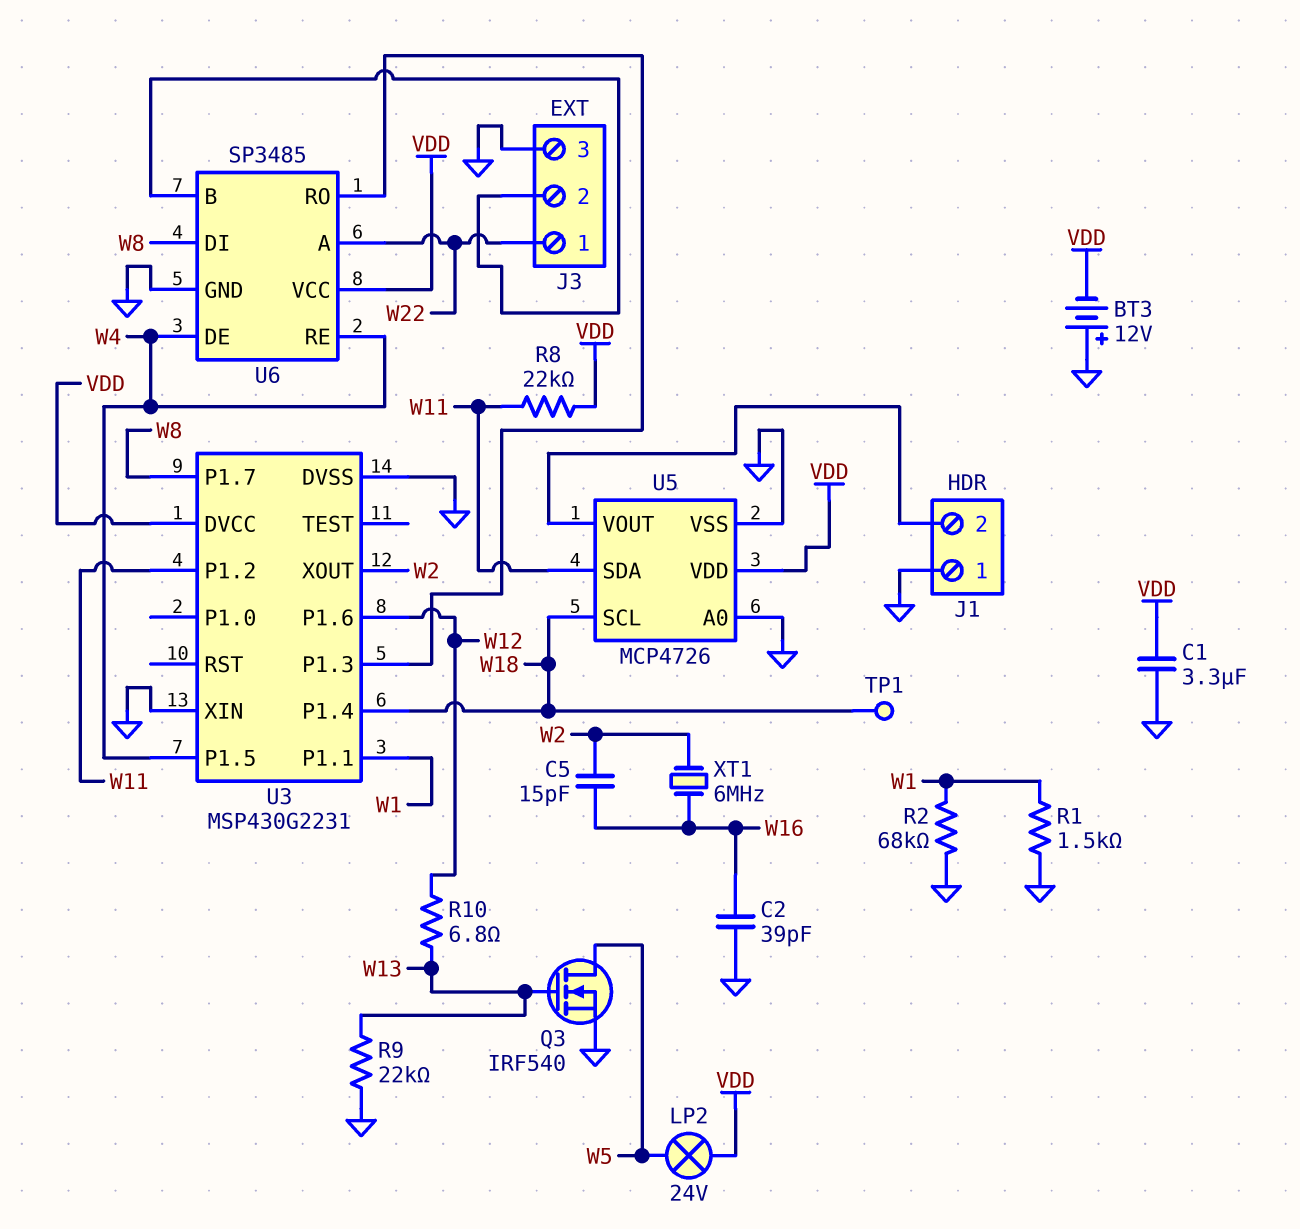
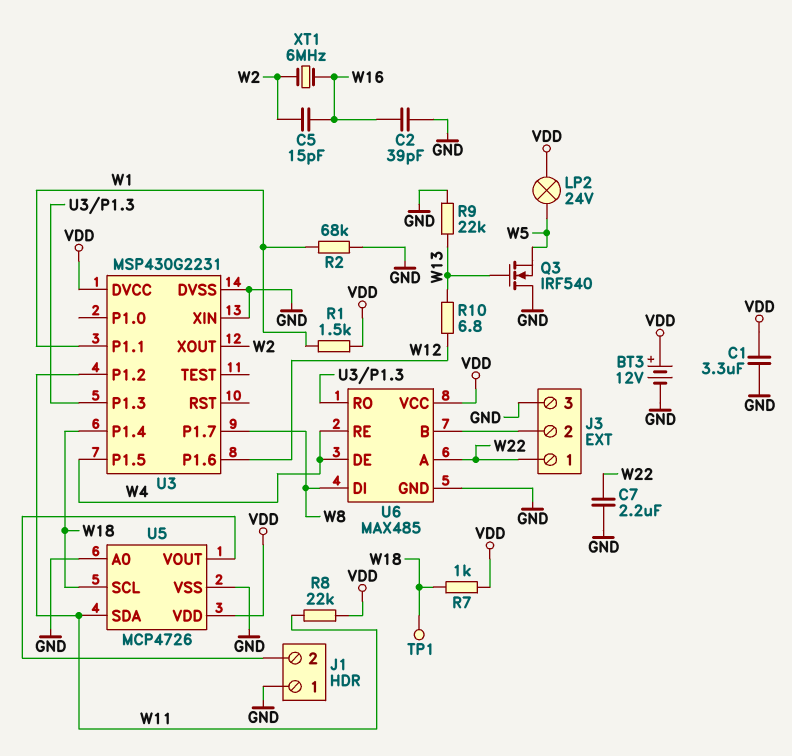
BT3: 12V (plus GND, minus VDD) -> 12V (plus VDD, minus GND)
C7: none -> 2.2uF (GND, W22)
Q3: NMOS IRF540 (G W13, D W5, S GND) -> NMOS IRF540 (G W13, D GND, S W5)
R1: 1.5k (GND, W1) -> 1.5k (VDD, W1)
R7: none -> 1k (VDD, W18)
U6: SP3485 -> MAX485

